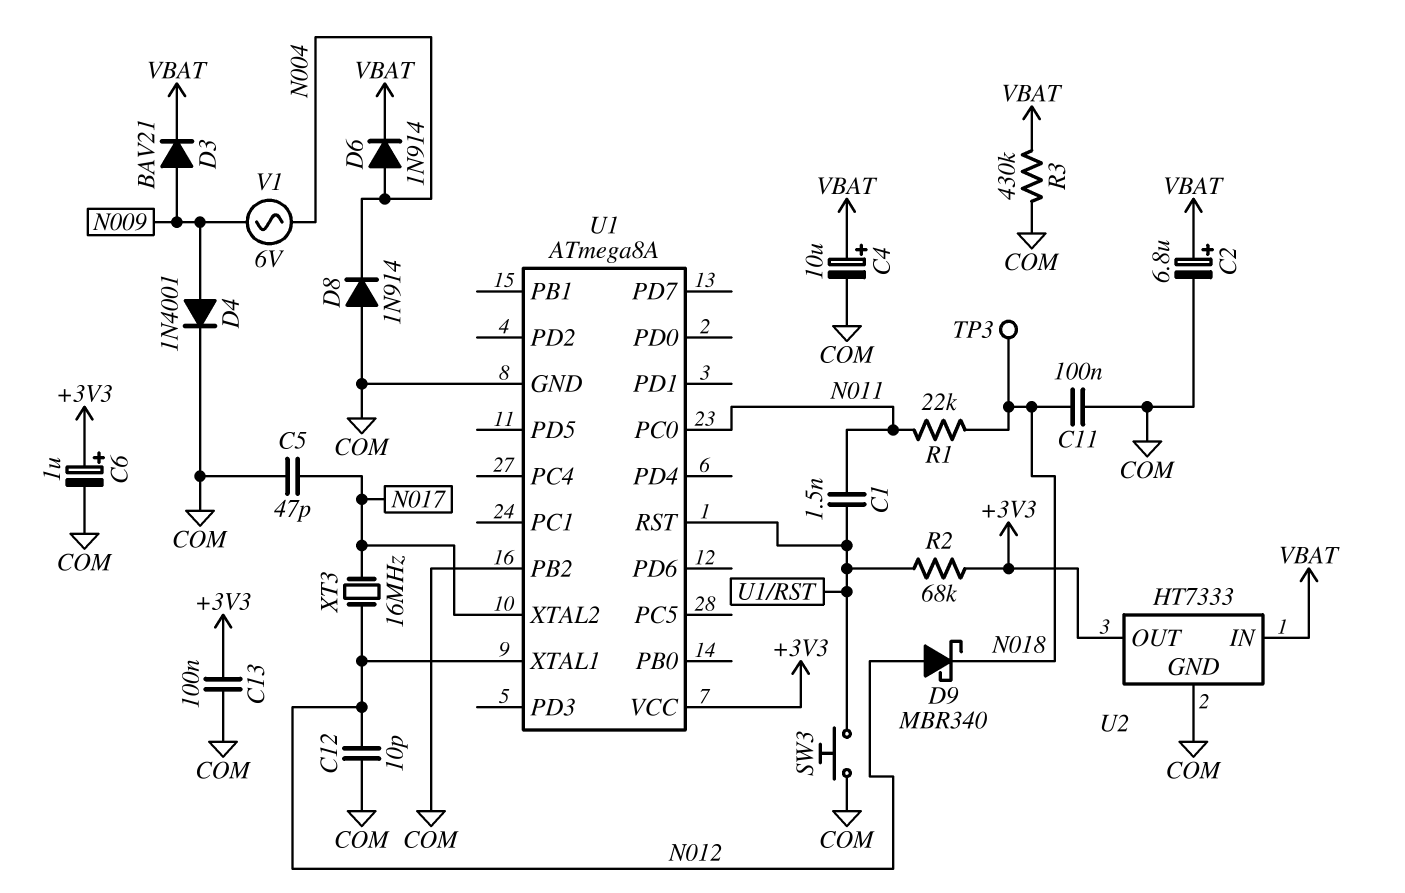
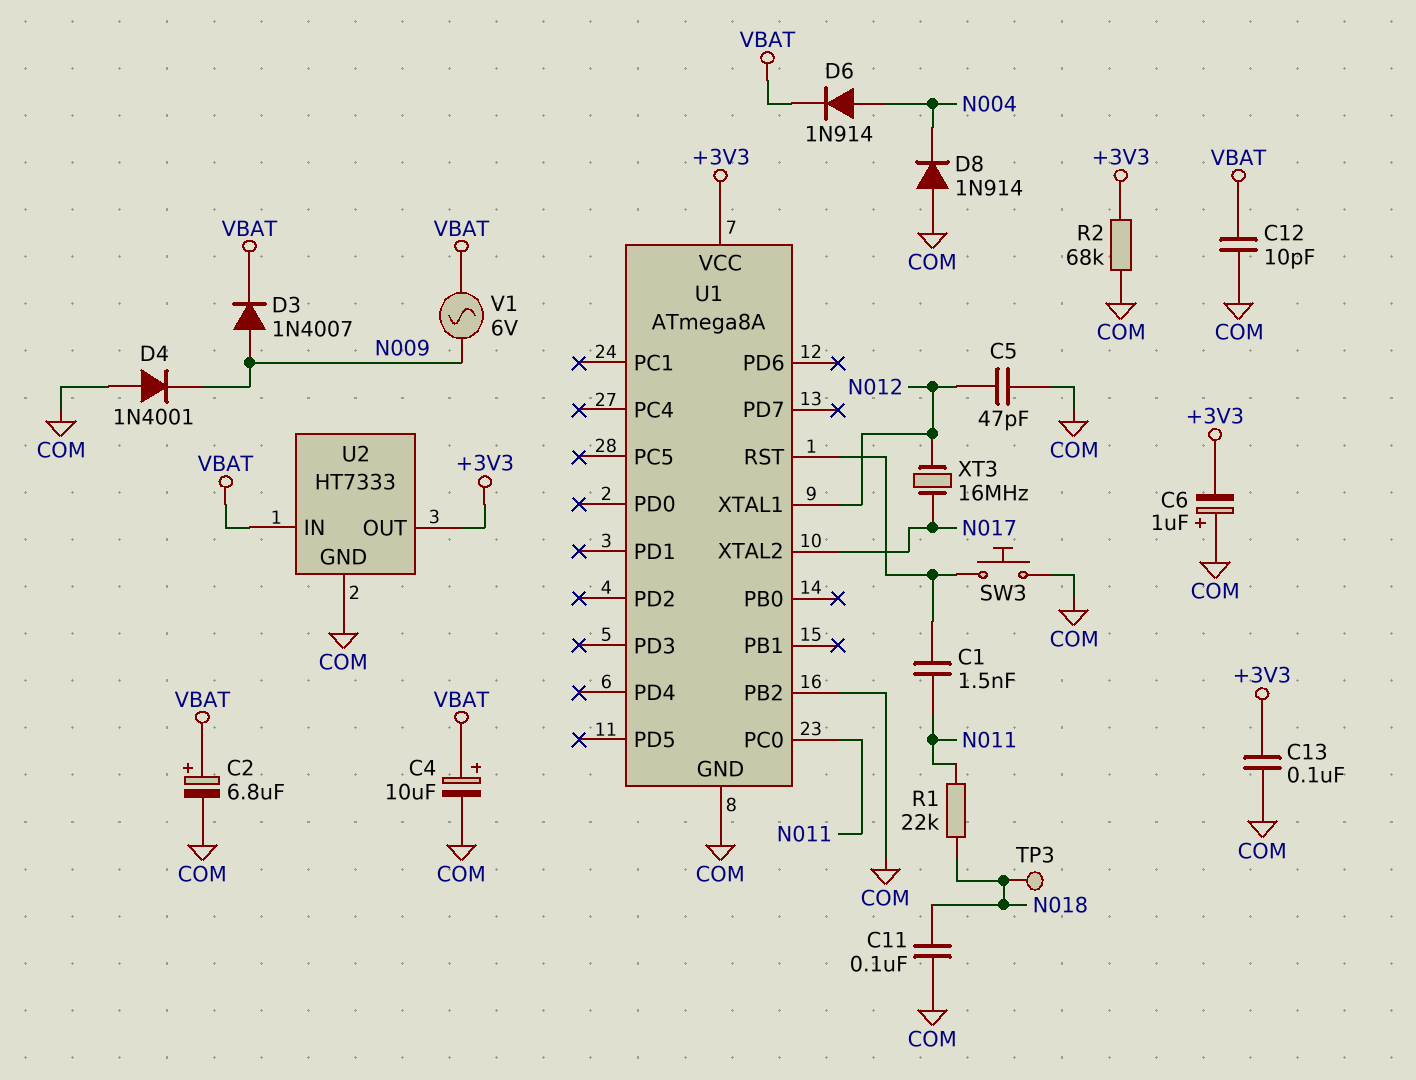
C5: 47pF (COM, N017) -> 47pF (COM, N012)
C6: 1uF (plus +3V3, minus COM) -> 1uF (plus COM, minus +3V3)
C12: 10pF (COM, N012) -> 10pF (COM, VBAT)
D3: diode BAV21 (A N009, K VBAT) -> diode 1N4007 (A N009, K VBAT)
D4: diode 1N4001 (A N009, K COM) -> diode 1N4001 (A COM, K N009)
D9: schottky MBR340 (A N012, K N018) -> none
R2: 68k (+3V3, U1/RST) -> 68k (+3V3, COM)
R3: 430k (COM, VBAT) -> none
V1: AC 6V (N004, N009) -> AC 6V (N009, VBAT)

